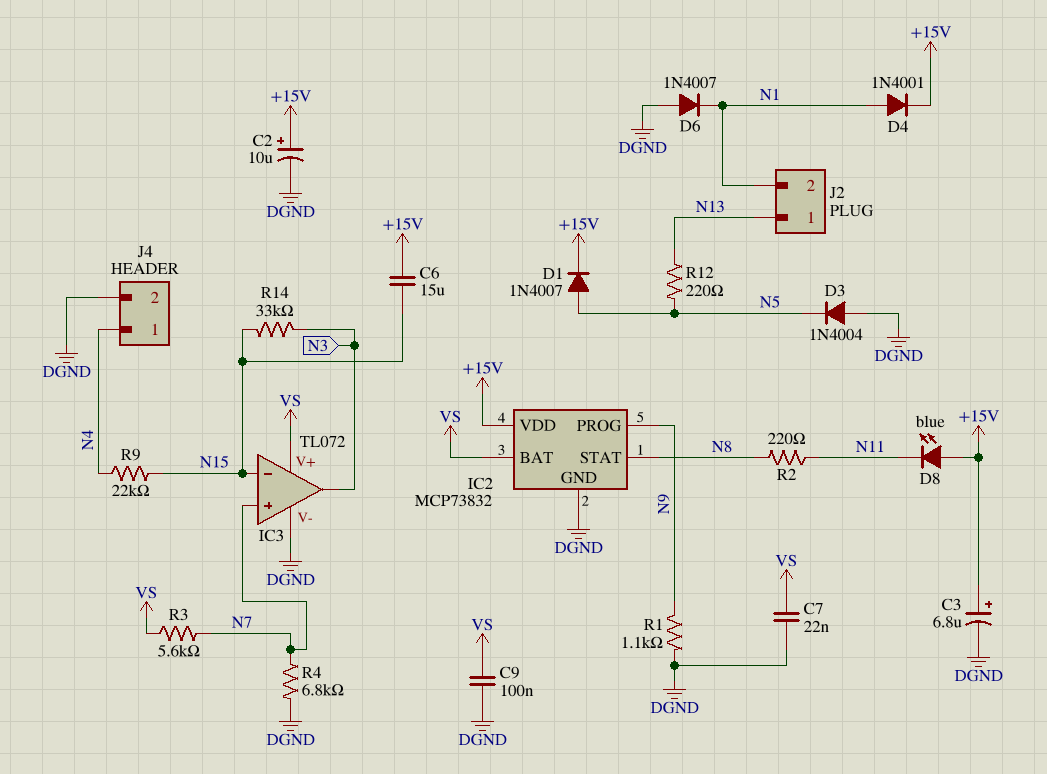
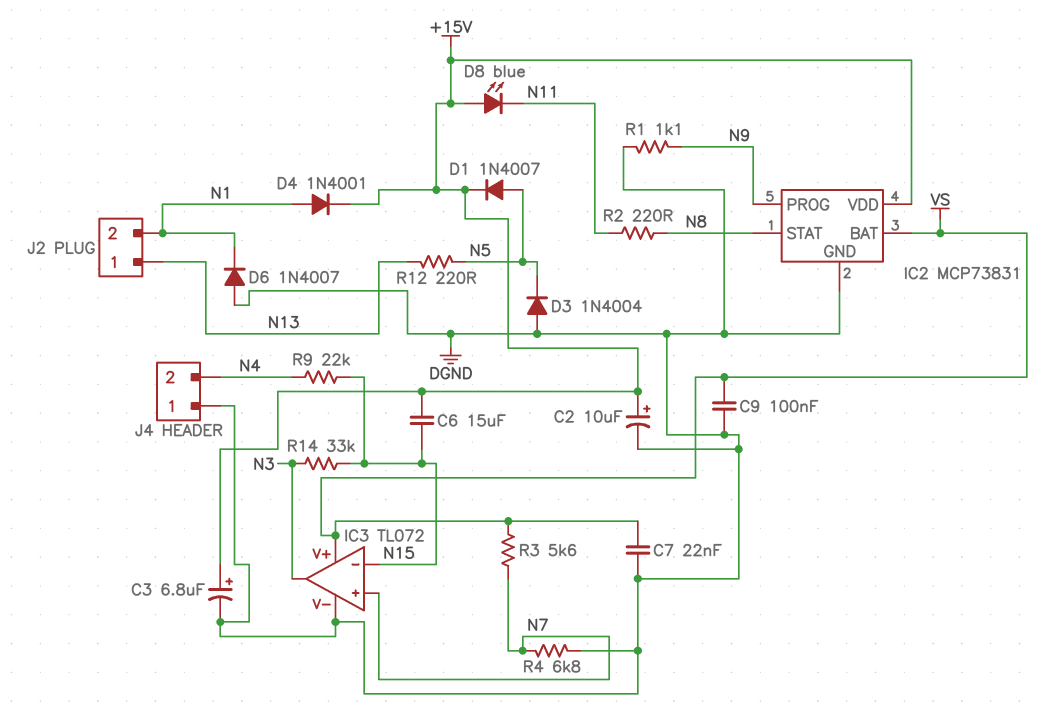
IC2: MCP73832 -> MCP73831
J4 pin 1: N4 -> DGND
J4 pin 2: DGND -> N4

